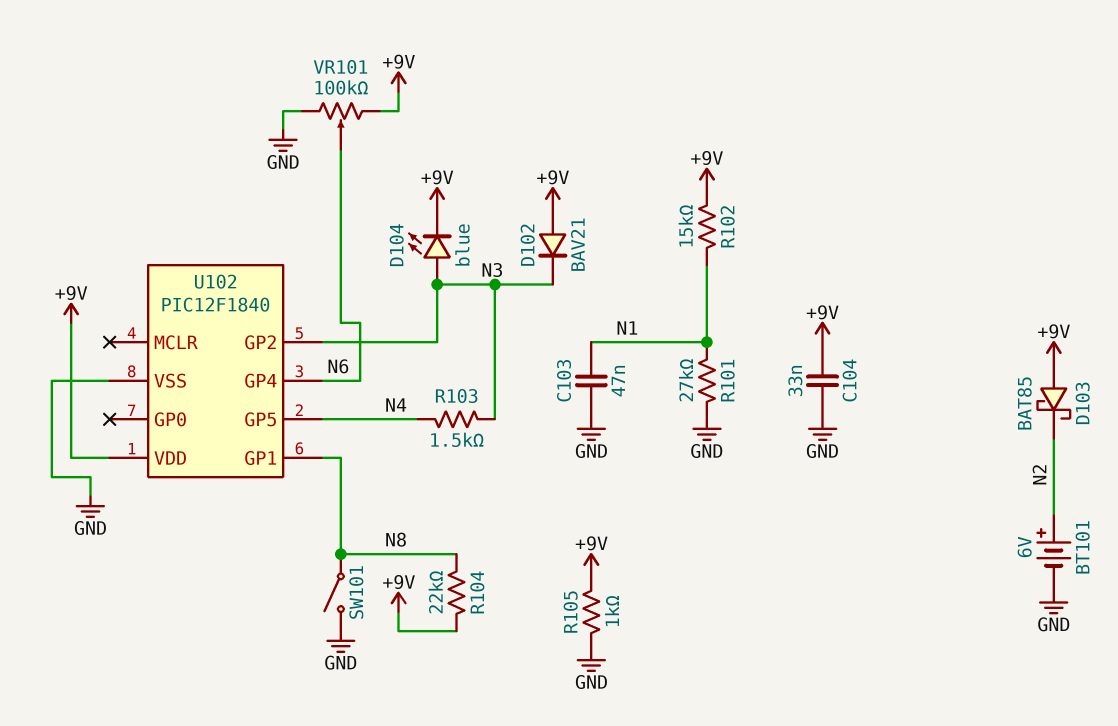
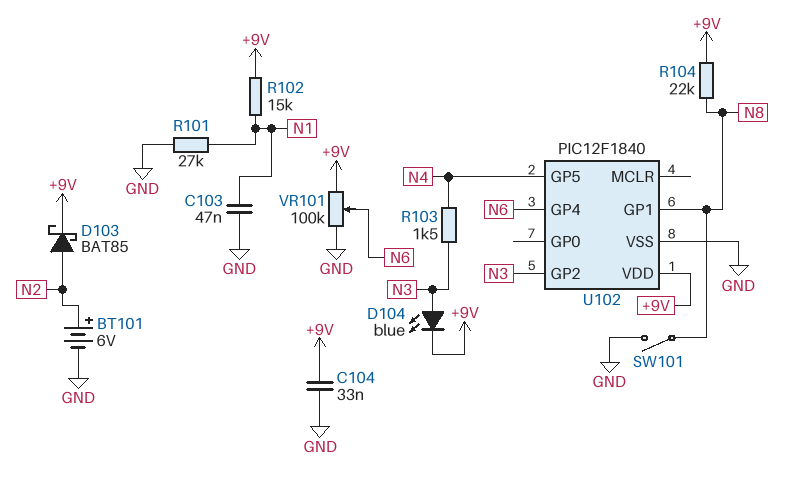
D102: diode BAV21 (A +9V, K N3) -> none
D103: schottky BAT85 (A +9V, K N2) -> schottky BAT85 (A N2, K +9V)
R105: 1k (+9V, GND) -> none

